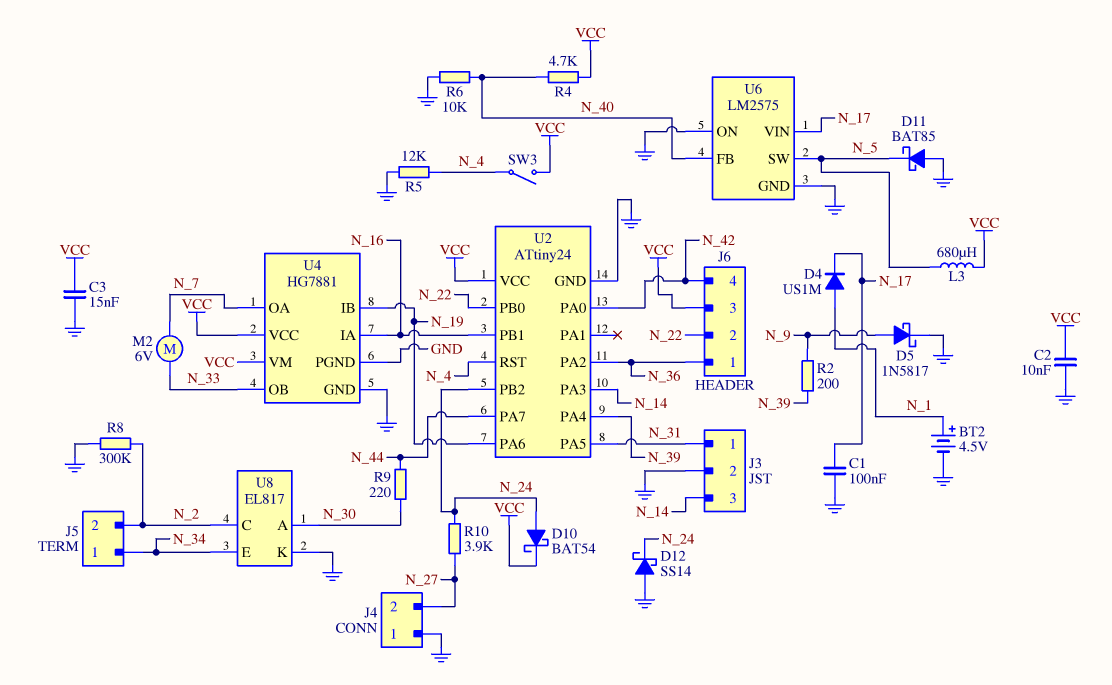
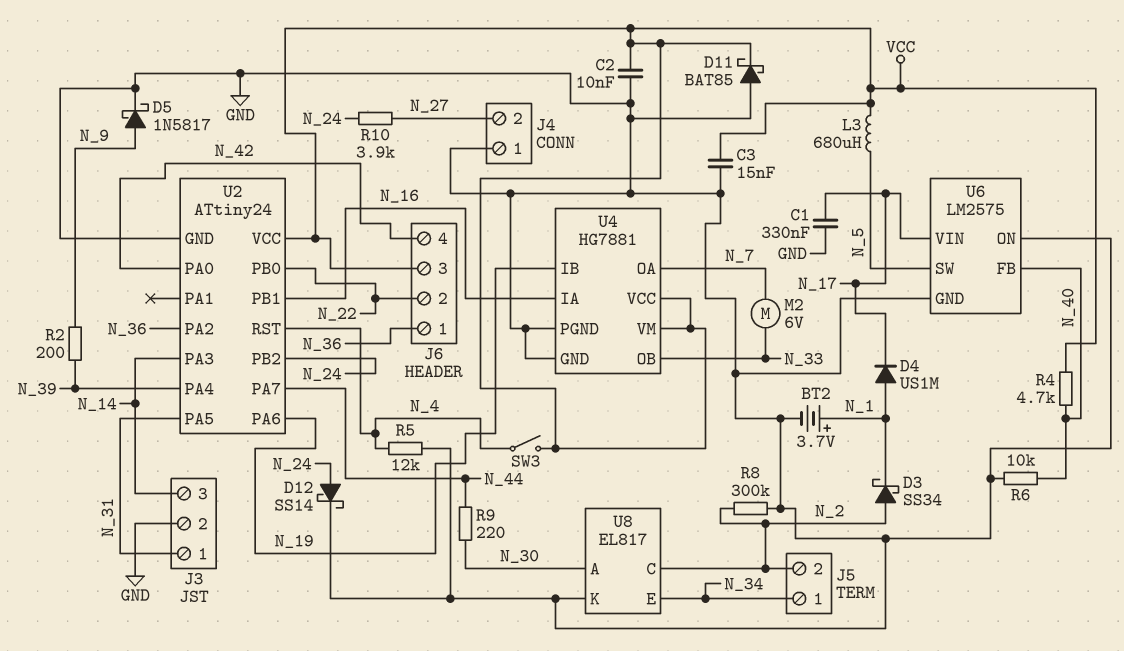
BT2: 4.5V (plus N_1, minus GND) -> 3.7V (plus N_1, minus GND)
C1: 100nF (GND, N_17) -> 330nF (GND, N_17)
D3: none -> schottky SS34 (A N_2, K N_1)
D10: schottky BAT54 (A N_24, K VCC) -> none
D11: schottky BAT85 (A GND, K N_5) -> schottky BAT85 (A GND, K VCC)
D12: schottky SS14 (A GND, K N_24) -> schottky SS14 (A N_24, K GND)

